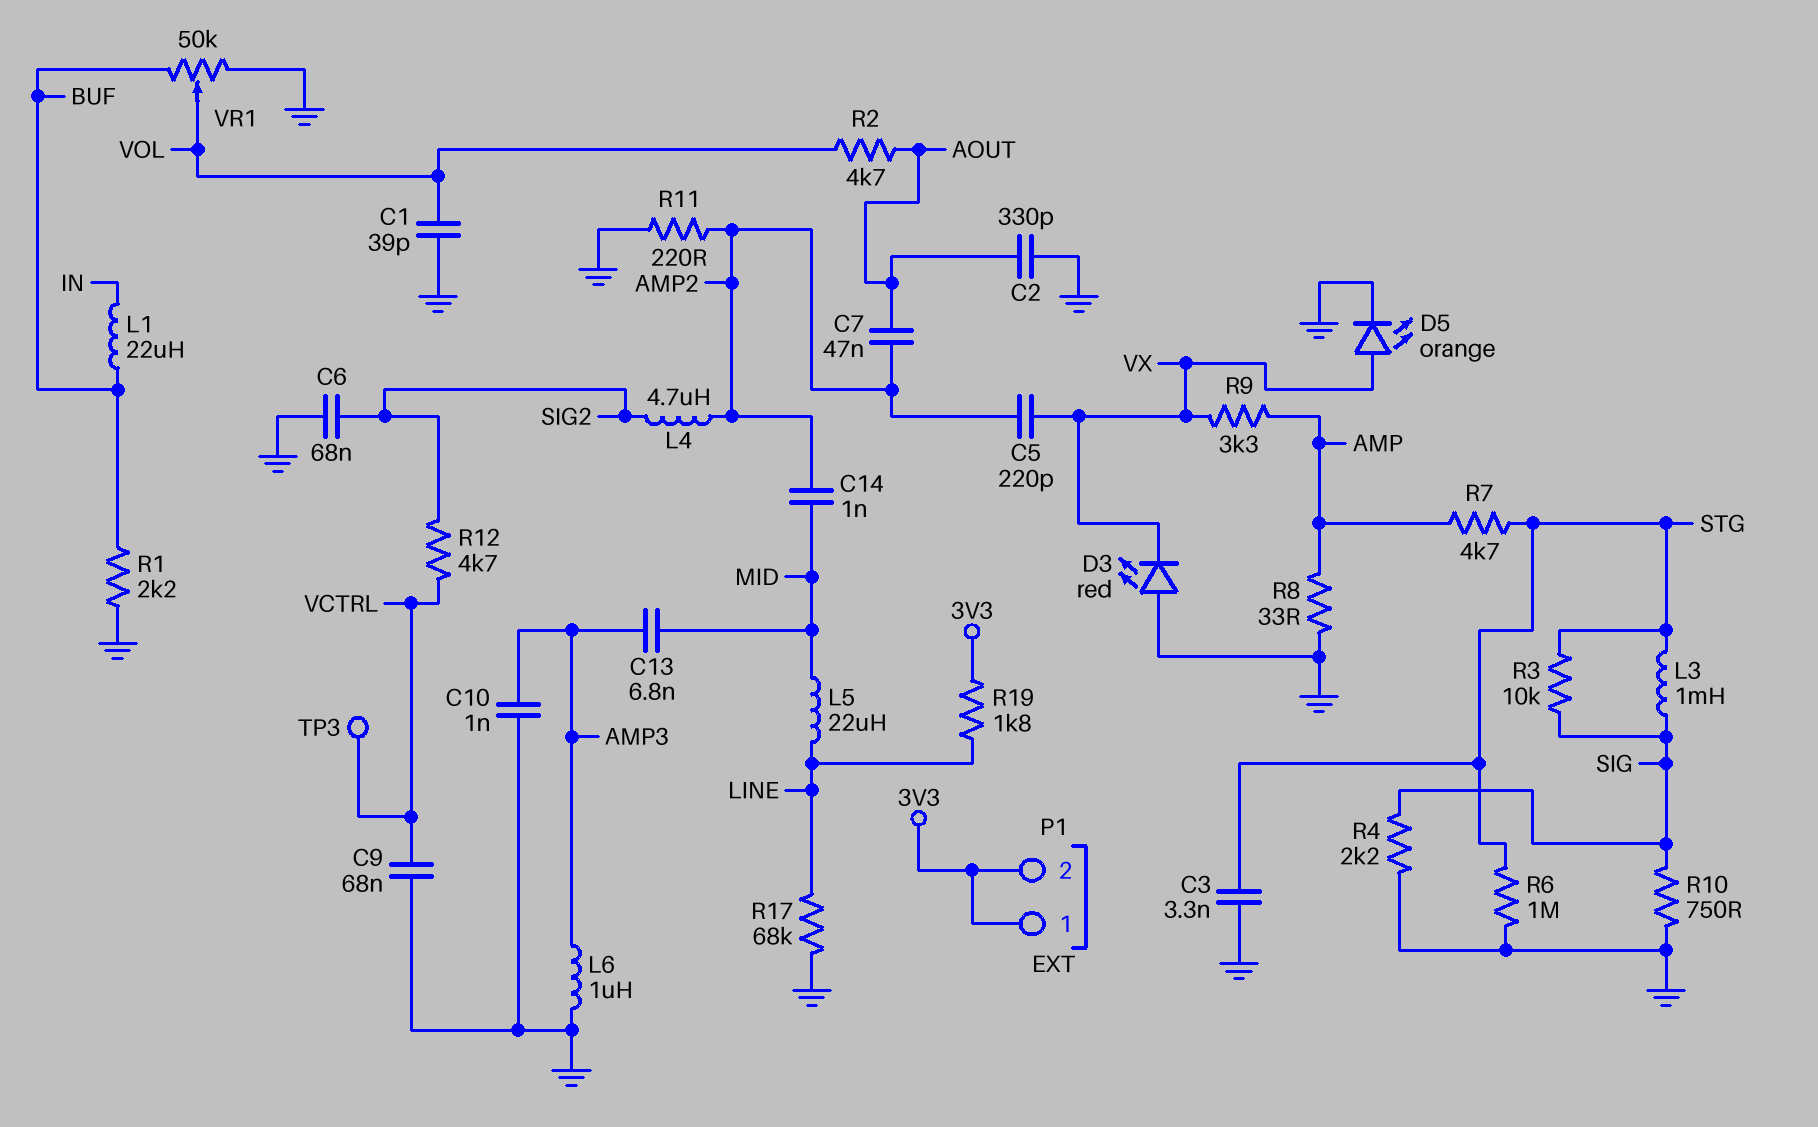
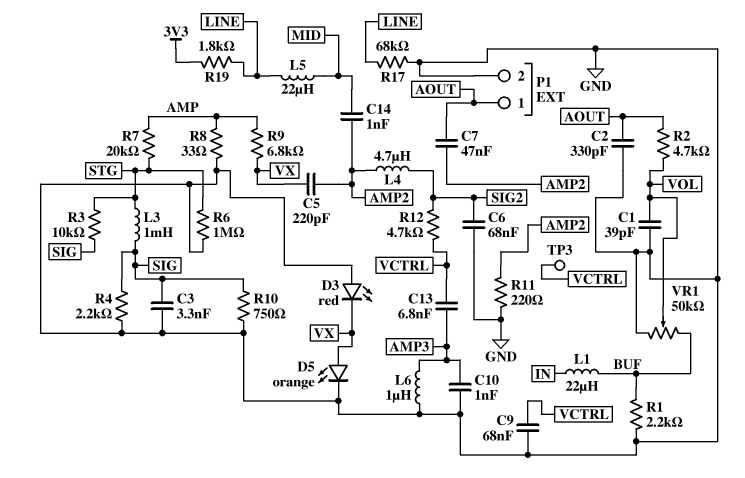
C3: 3.3nF (GND, STG) -> 3.3nF (GND, SIG)
C13: 6.8nF (AMP3, MID) -> 6.8nF (AMP3, VCTRL)
P1 pin 1: 3V3 -> AOUT
P1 pin 2: 3V3 -> GND
R7: 4.7k (AMP, STG) -> 20k (AMP, STG)
R9: 3.3k (AMP, VX) -> 6.8k (AMP, VX)

